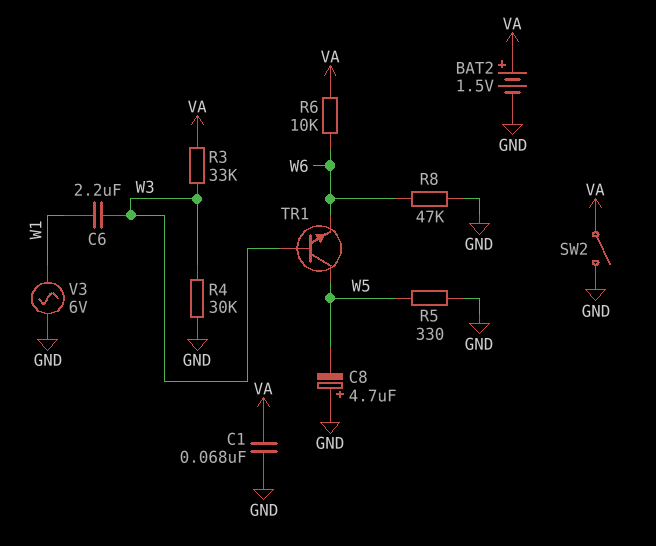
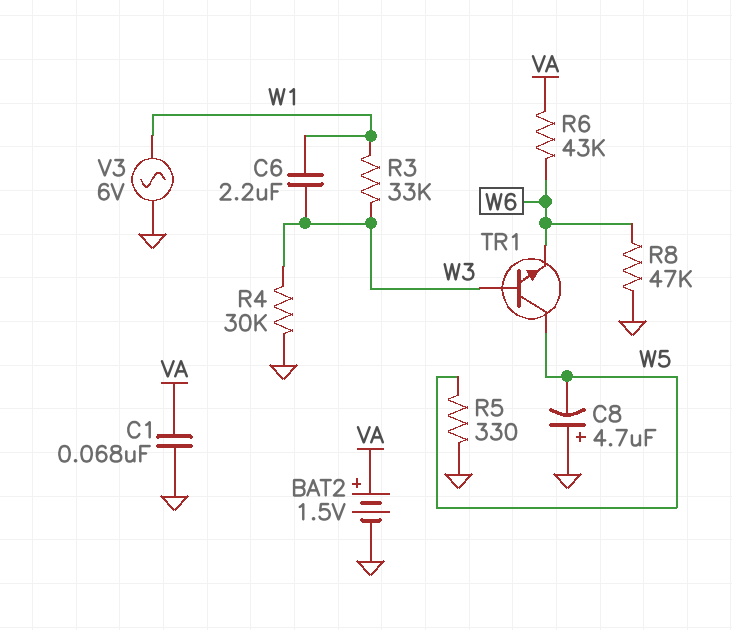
R3: 33k (VA, W3) -> 33k (W1, W3)
R6: 10k (VA, W6) -> 43k (VA, W6)
SW2: switch (GND, VA) -> none

